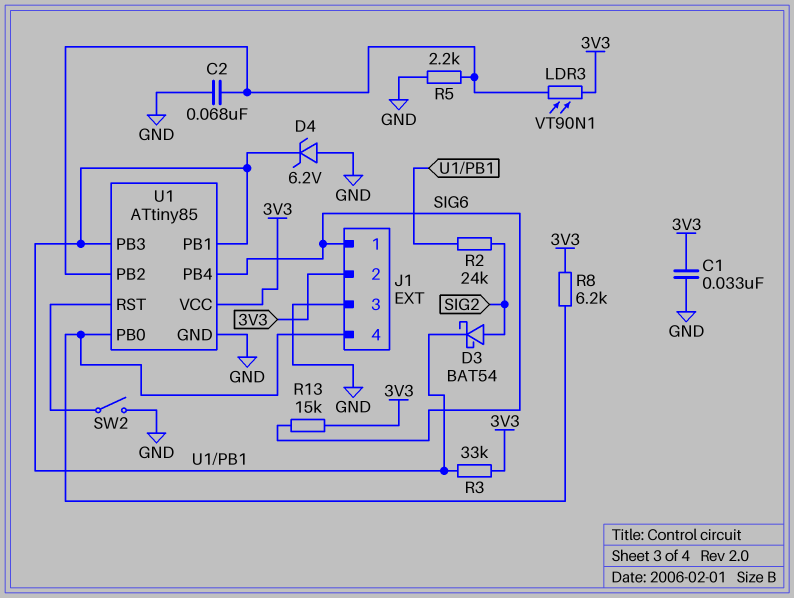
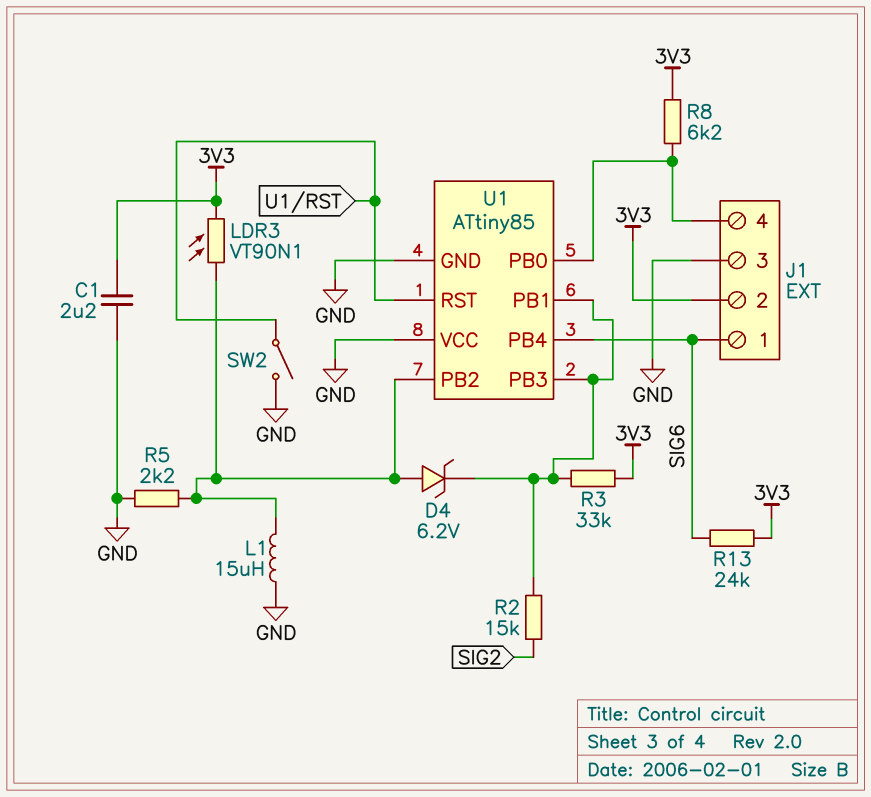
C1: 33nF (3V3, GND) -> 2.2uF (3V3, GND)
C2: 68nF (GND, U1/PB2) -> none
D3: schottky BAT54 (A SIG2, K U1/PB1) -> none
D4: zener 6.2V (A GND, K U1/PB1) -> zener 6.2V (A U1/PB2, K U1/PB1)
L1: none -> 15uH (GND, U1/PB2)
R2: 24k (SIG2, U1/PB1) -> 15k (SIG2, U1/PB1)
R13: 15k (3V3, SIG6) -> 24k (3V3, SIG6)
U1 pin VCC: 3V3 -> GND

